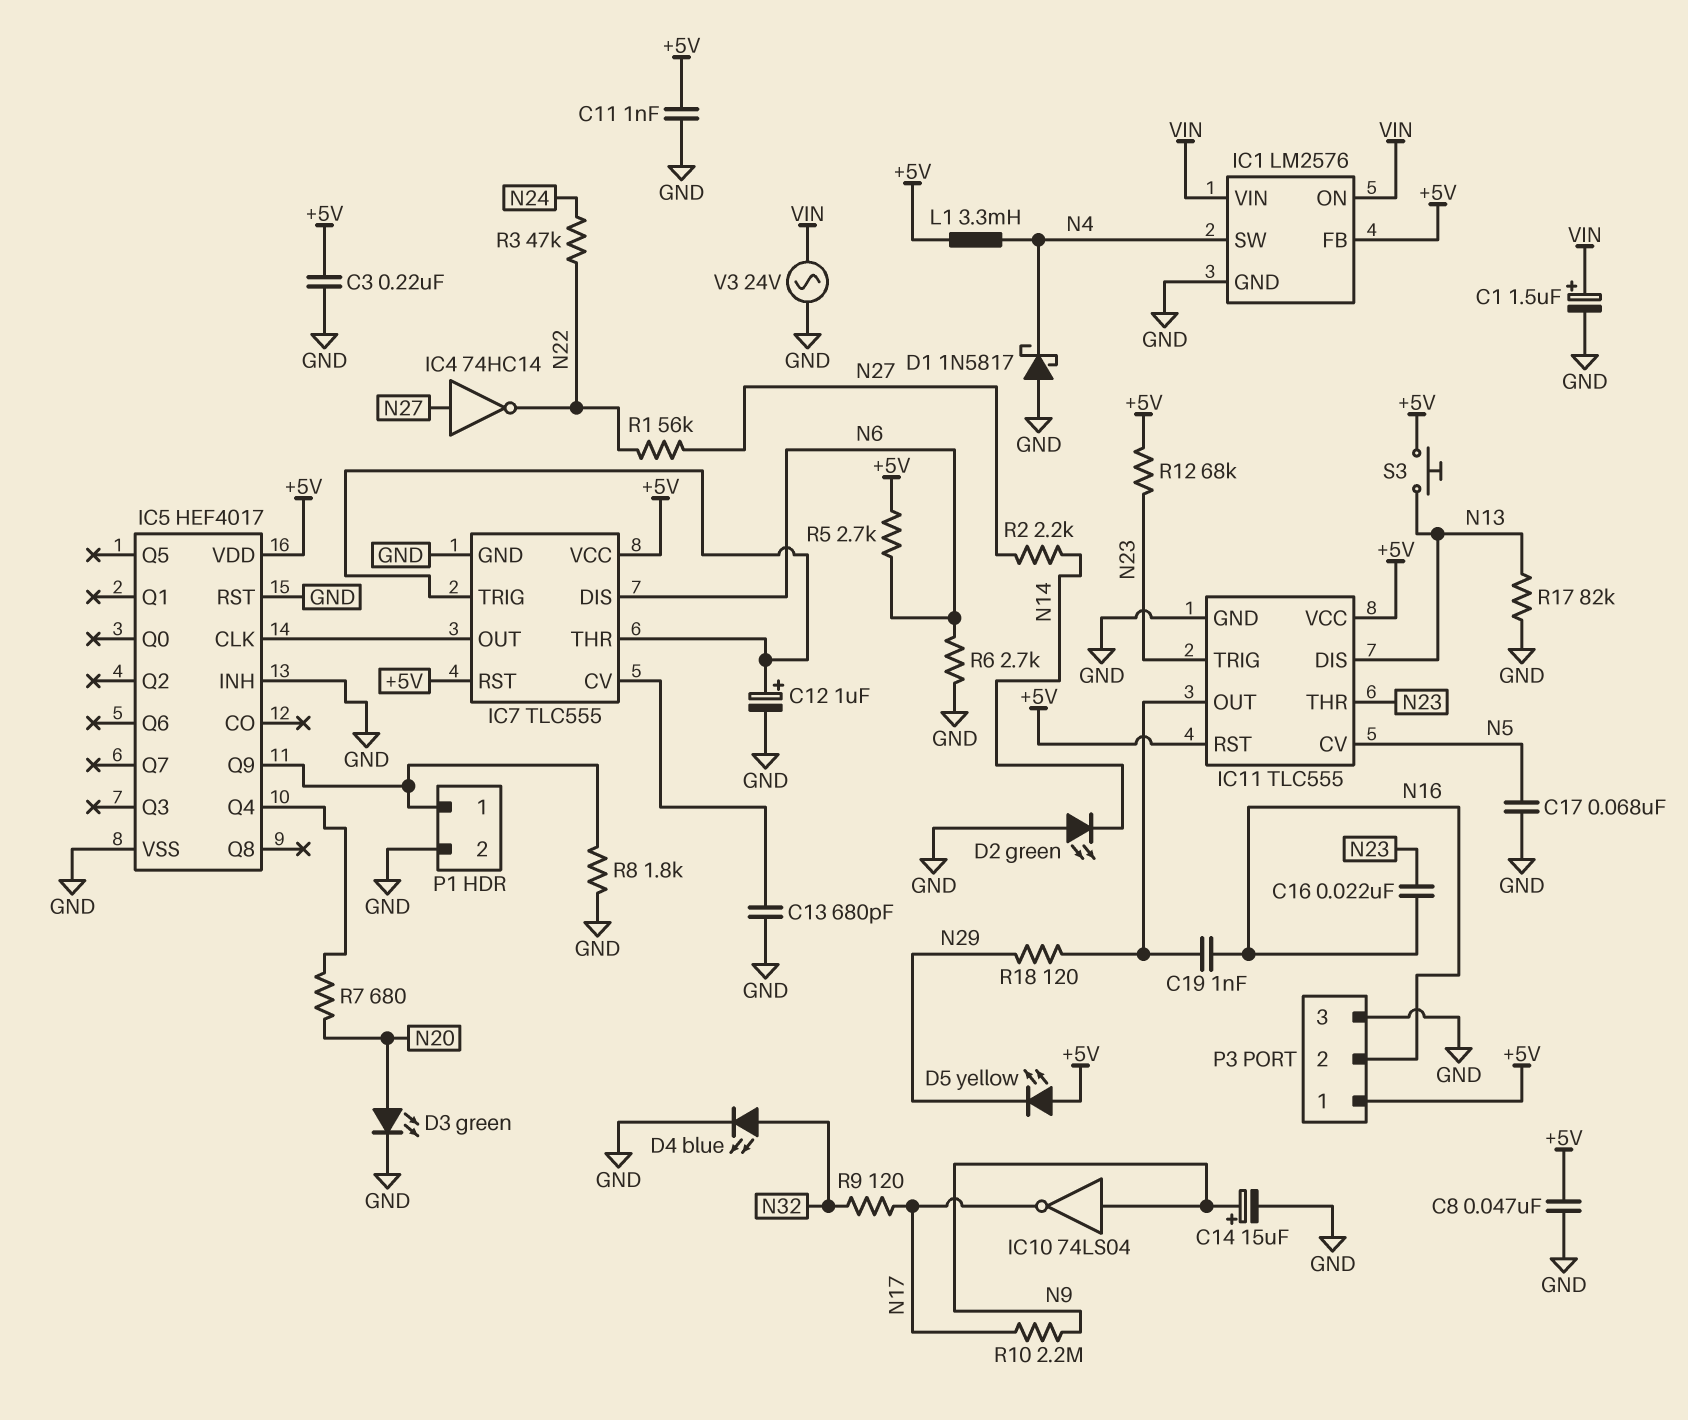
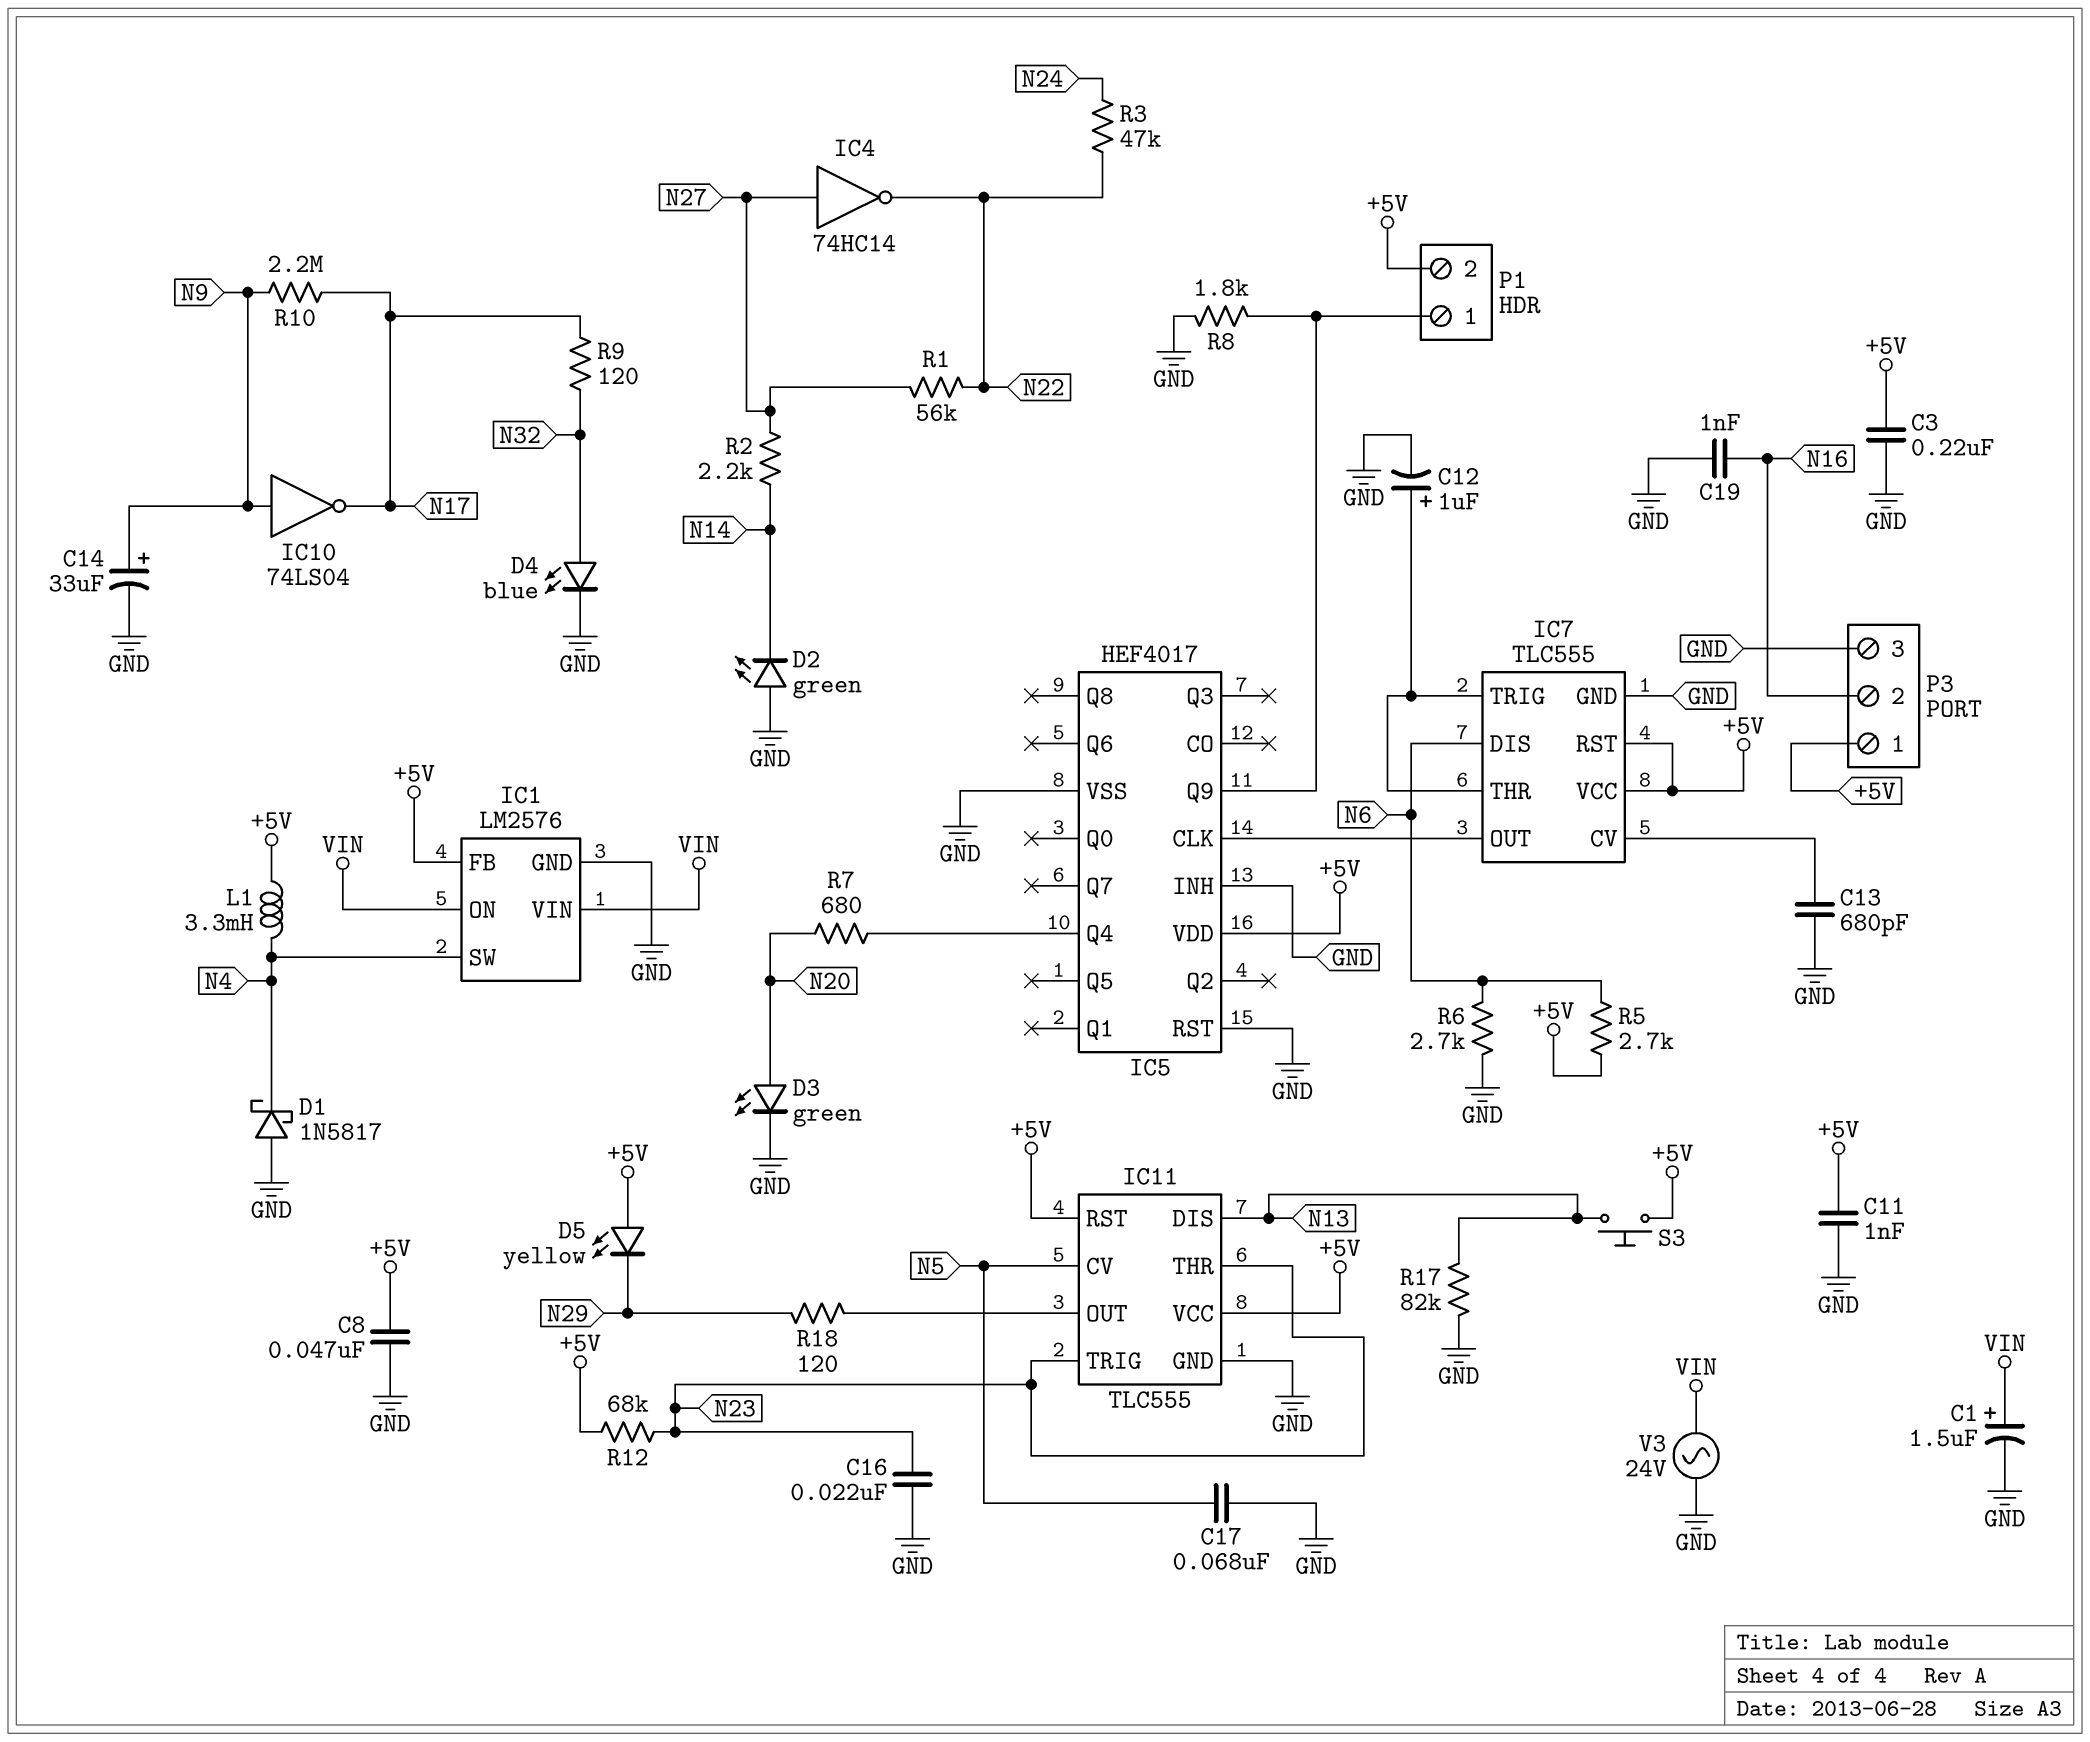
C14: 15uF (plus N9, minus GND) -> 33uF (plus N9, minus GND)
C16: 22nF (N16, N23) -> 22nF (GND, N23)
C19: 1nF (IC11/OUT, N16) -> 1nF (GND, N16)
P1 pin 2: GND -> +5V

